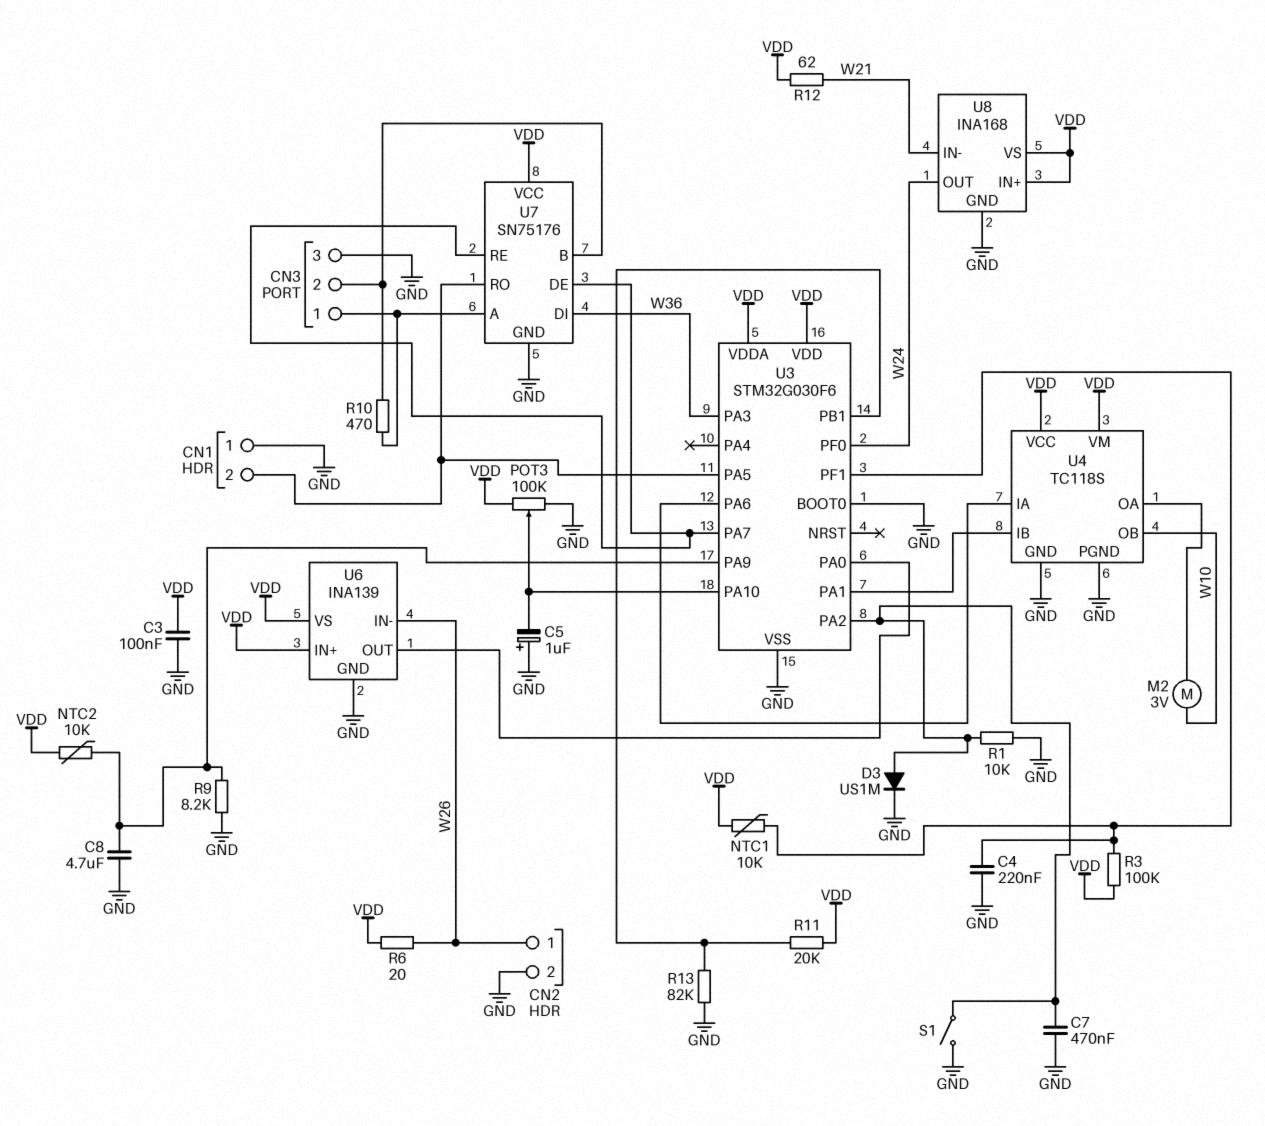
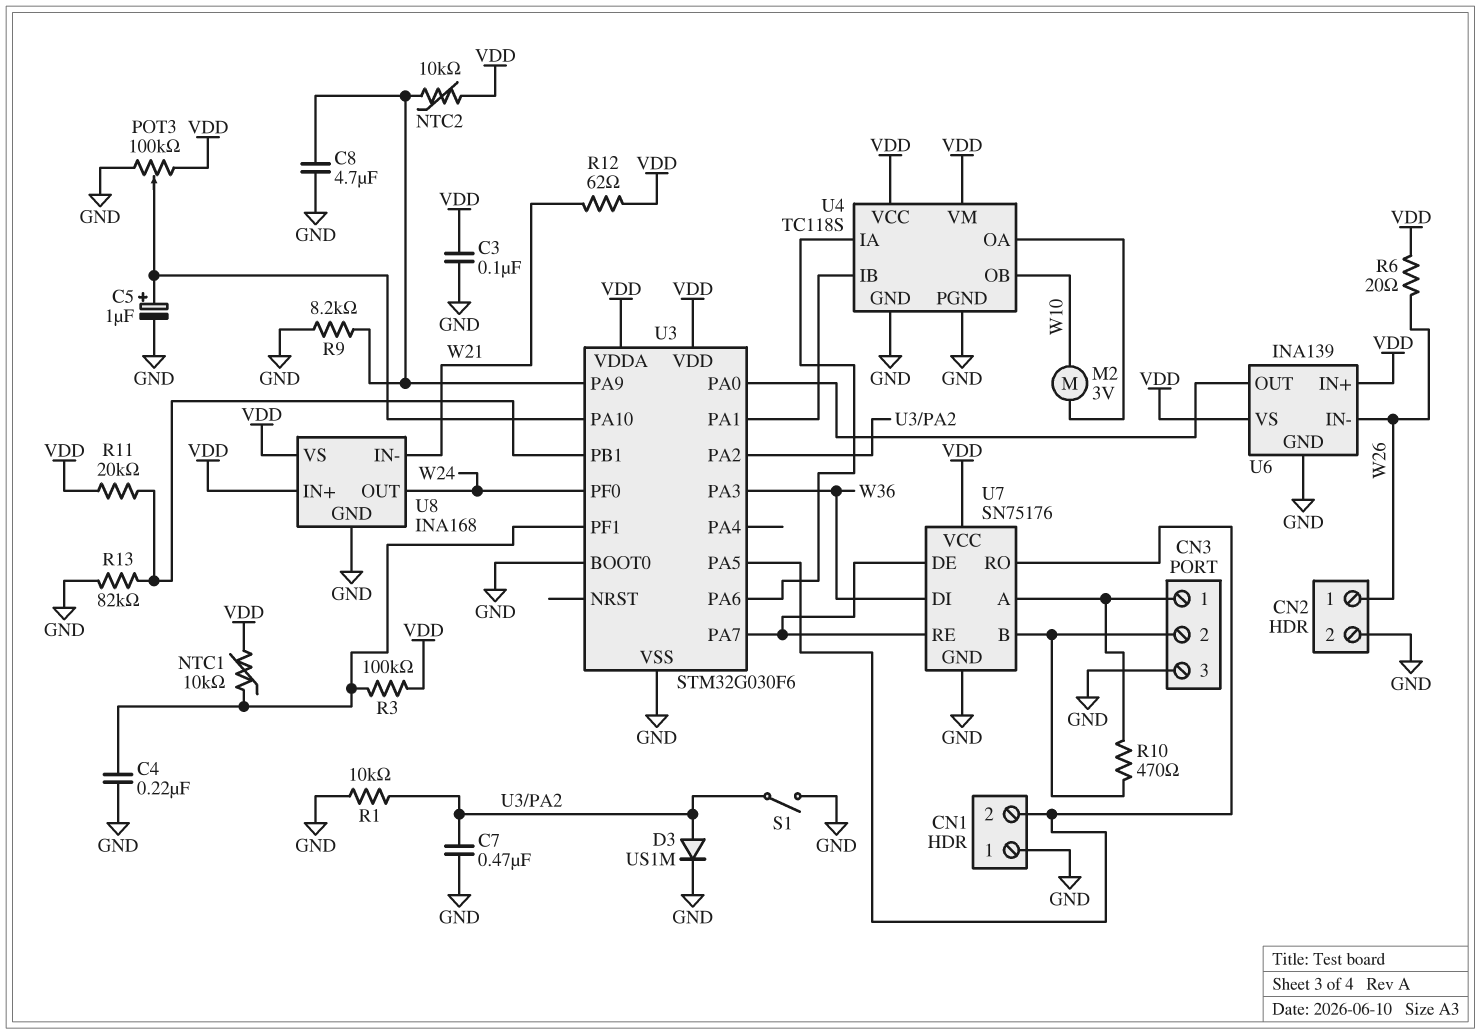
C5: 1uF (plus GND, minus U3/PA10) -> 1uF (plus U3/PA10, minus GND)

